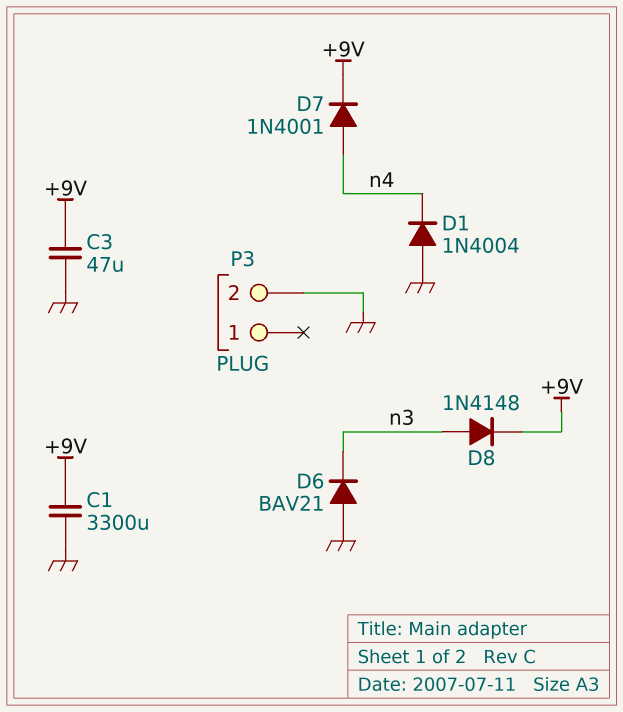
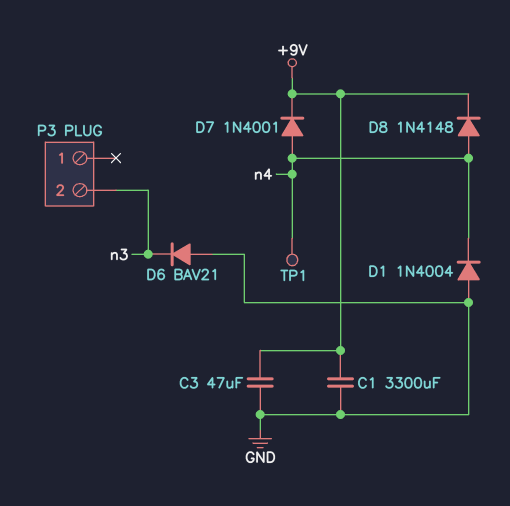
D8: diode 1N4148 (A n3, K +9V) -> diode 1N4148 (A n4, K +9V)
P3 pin 2: GND -> n3
TP1: none -> test point (n4)

